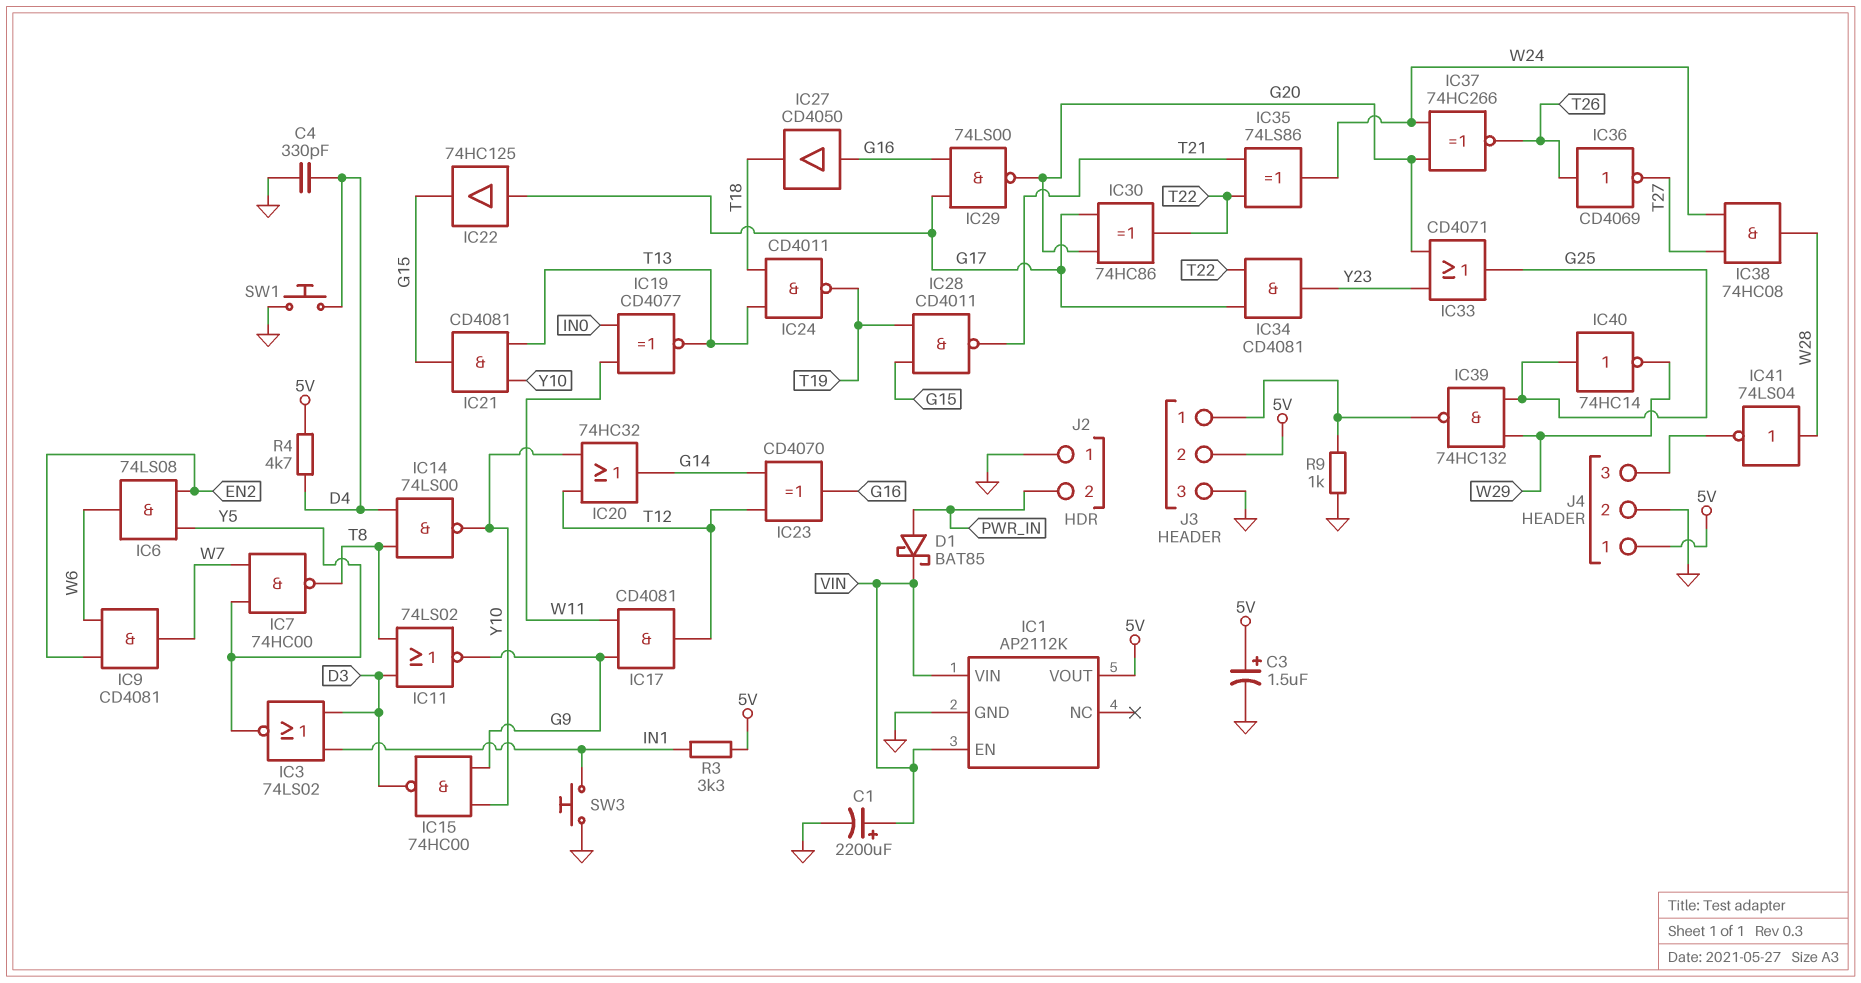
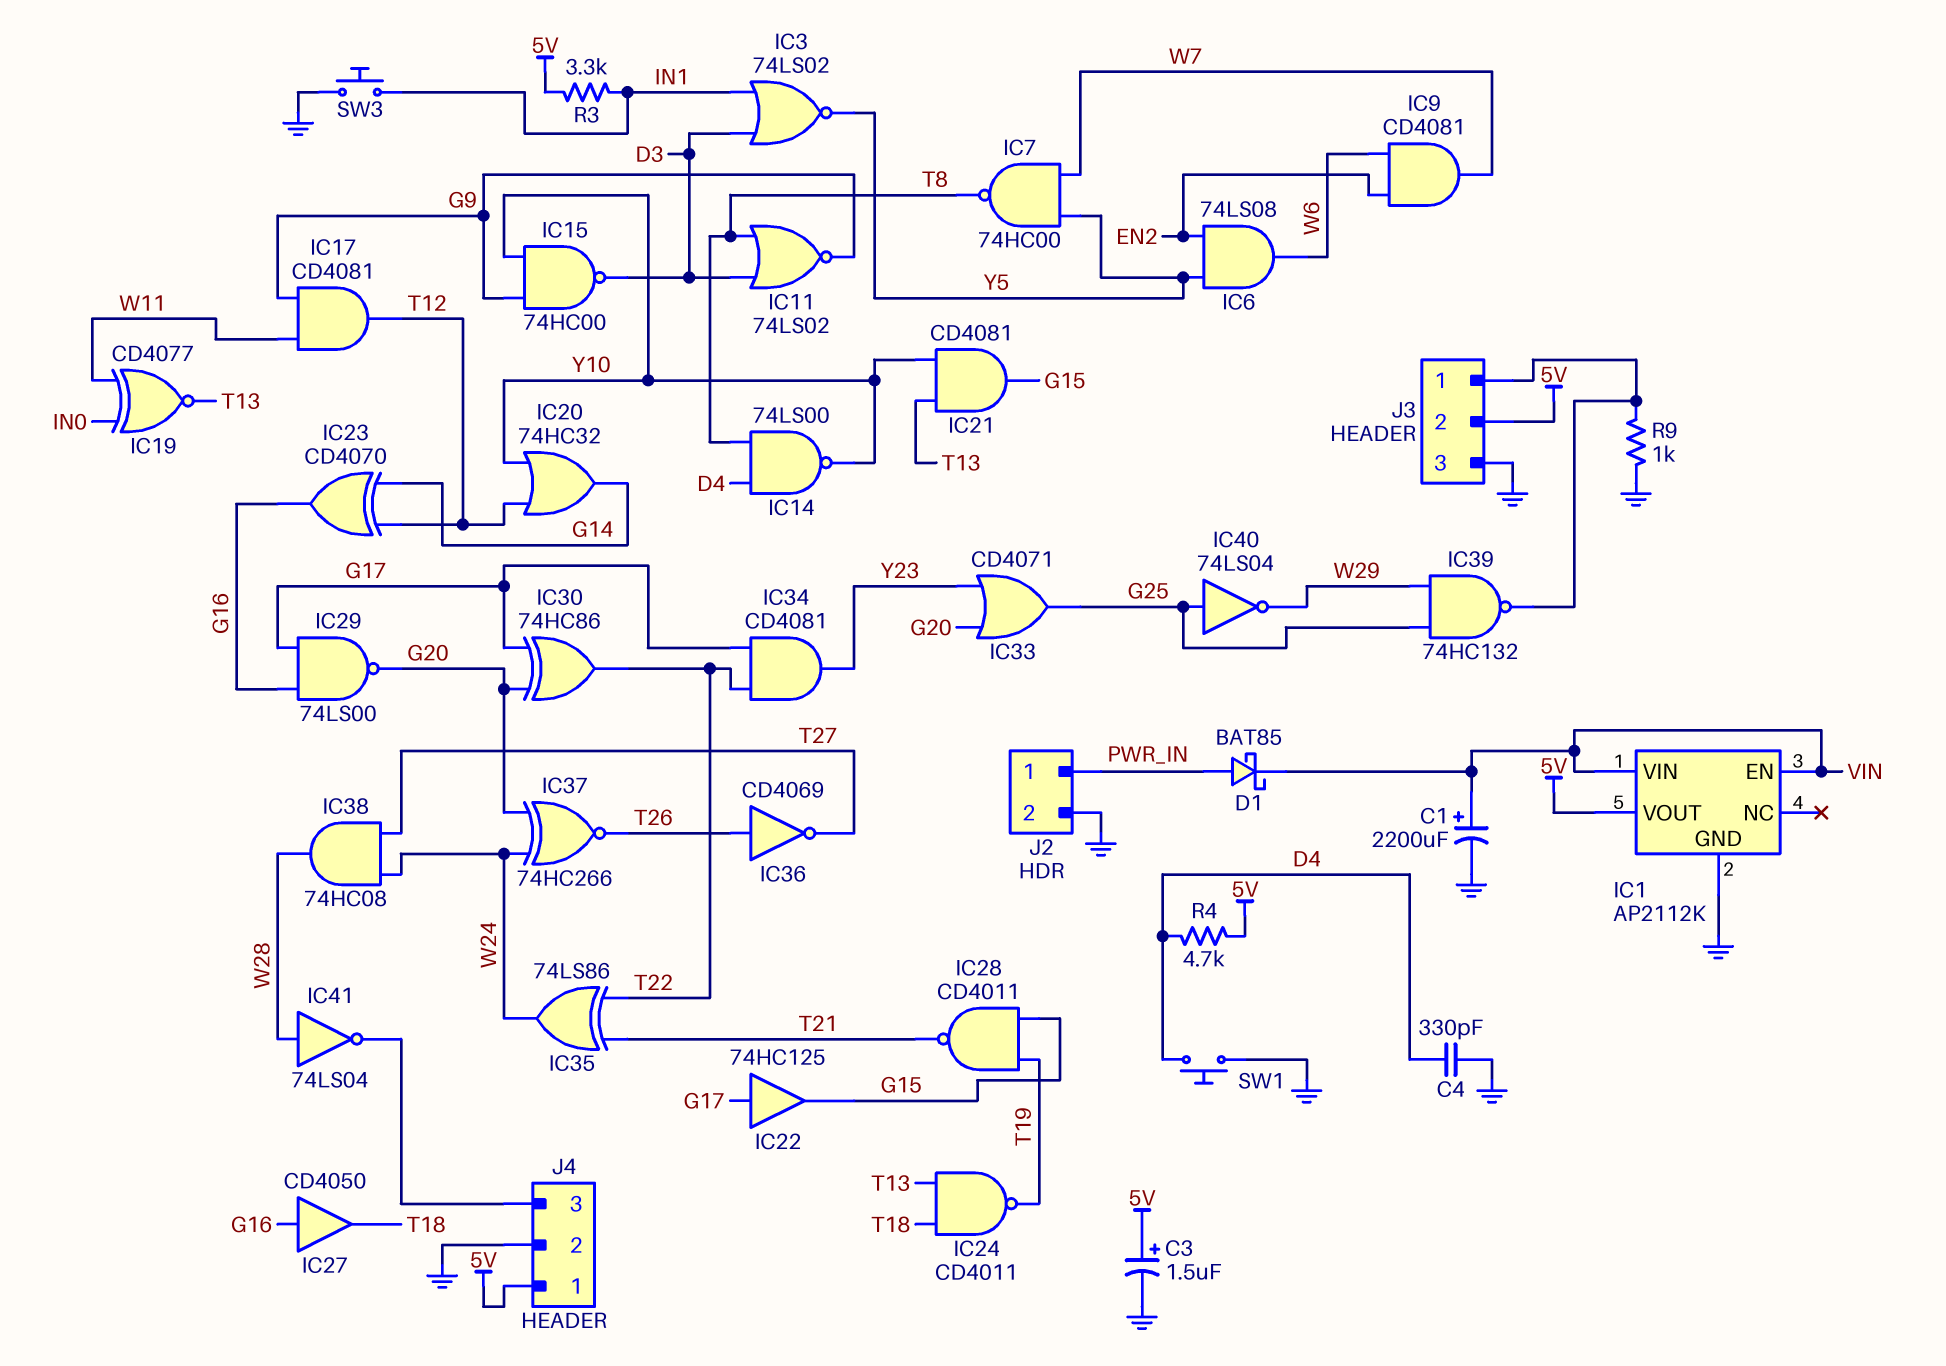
IC40: NOT 74HC14 (in G25, out W29) -> NOT 74LS04 (in G25, out W29)
J2 pin 1: GND -> PWR_IN
J2 pin 2: PWR_IN -> GND

